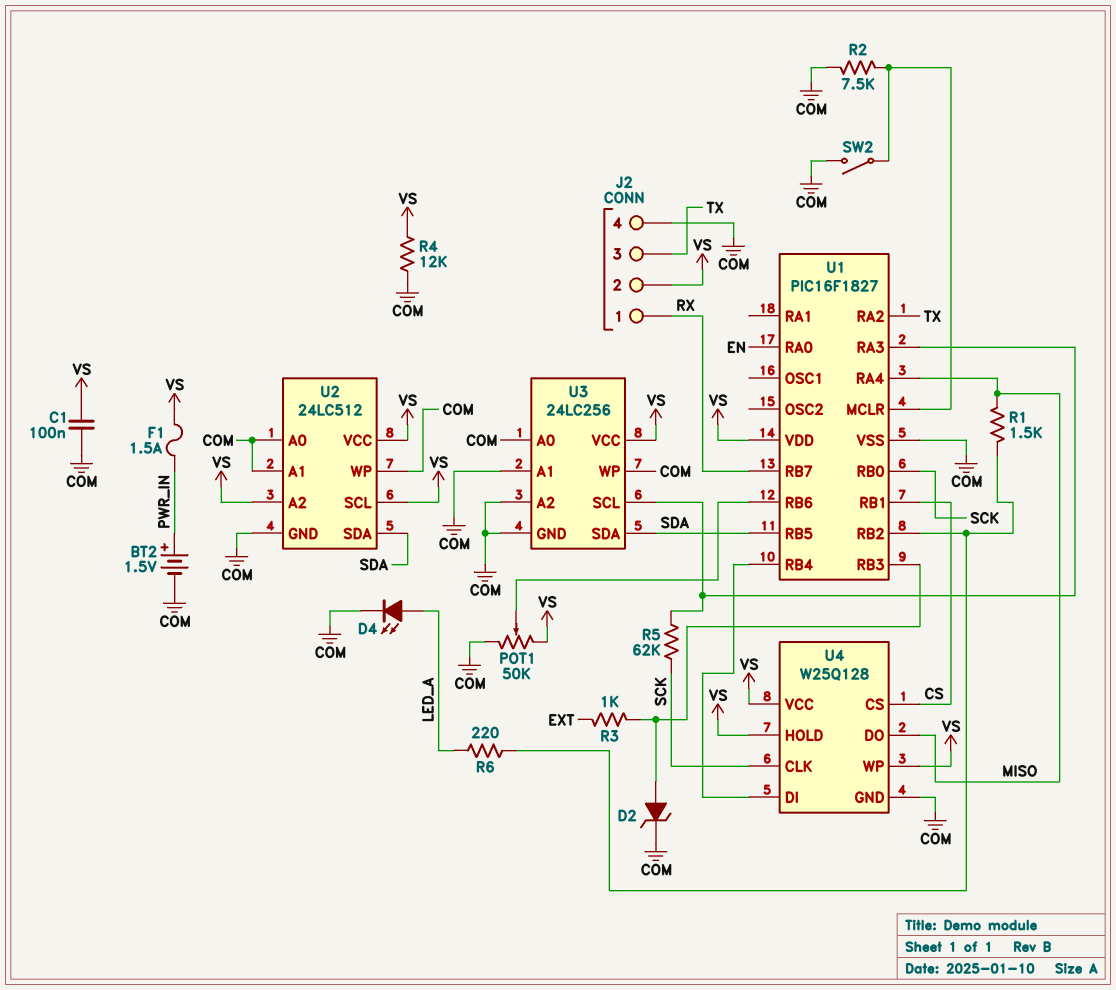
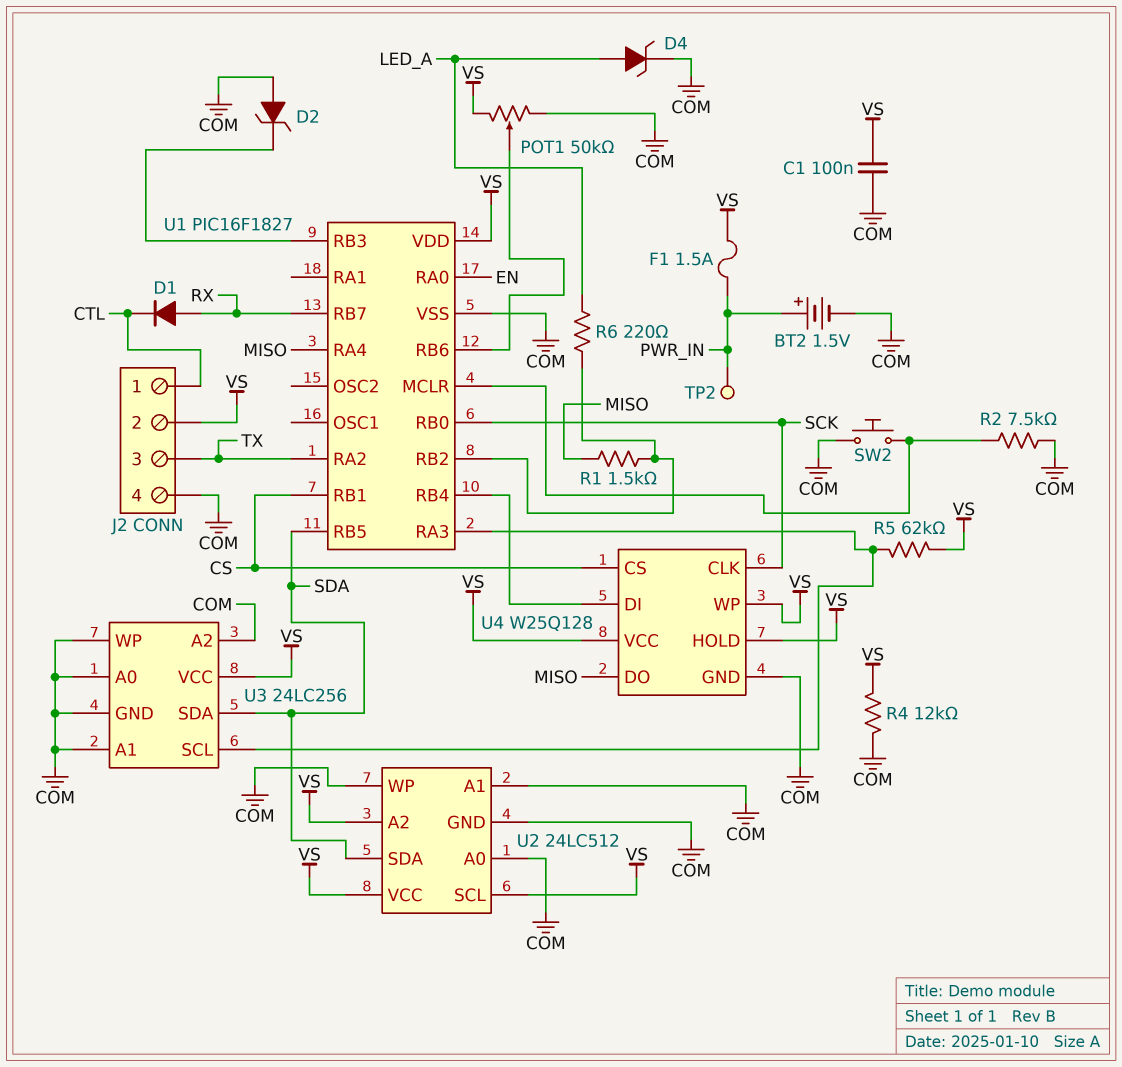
D1: none -> diode (A RX, K CTL)
D2: zener (A U1/RB3, K COM) -> zener (A COM, K U1/RB3)
D4: LED (A LED_A, K COM) -> zener (A LED_A, K COM)
J2 pin 1: RX -> CTL
R3: 1k (EXT, U1/RB3) -> none
R5: 62k (SCK, U1/RA3) -> 62k (U1/RA3, VS)
SW2: switch (COM, U1/MCLR) -> button (COM, U1/MCLR)
TP2: none -> test point (PWR_IN)

